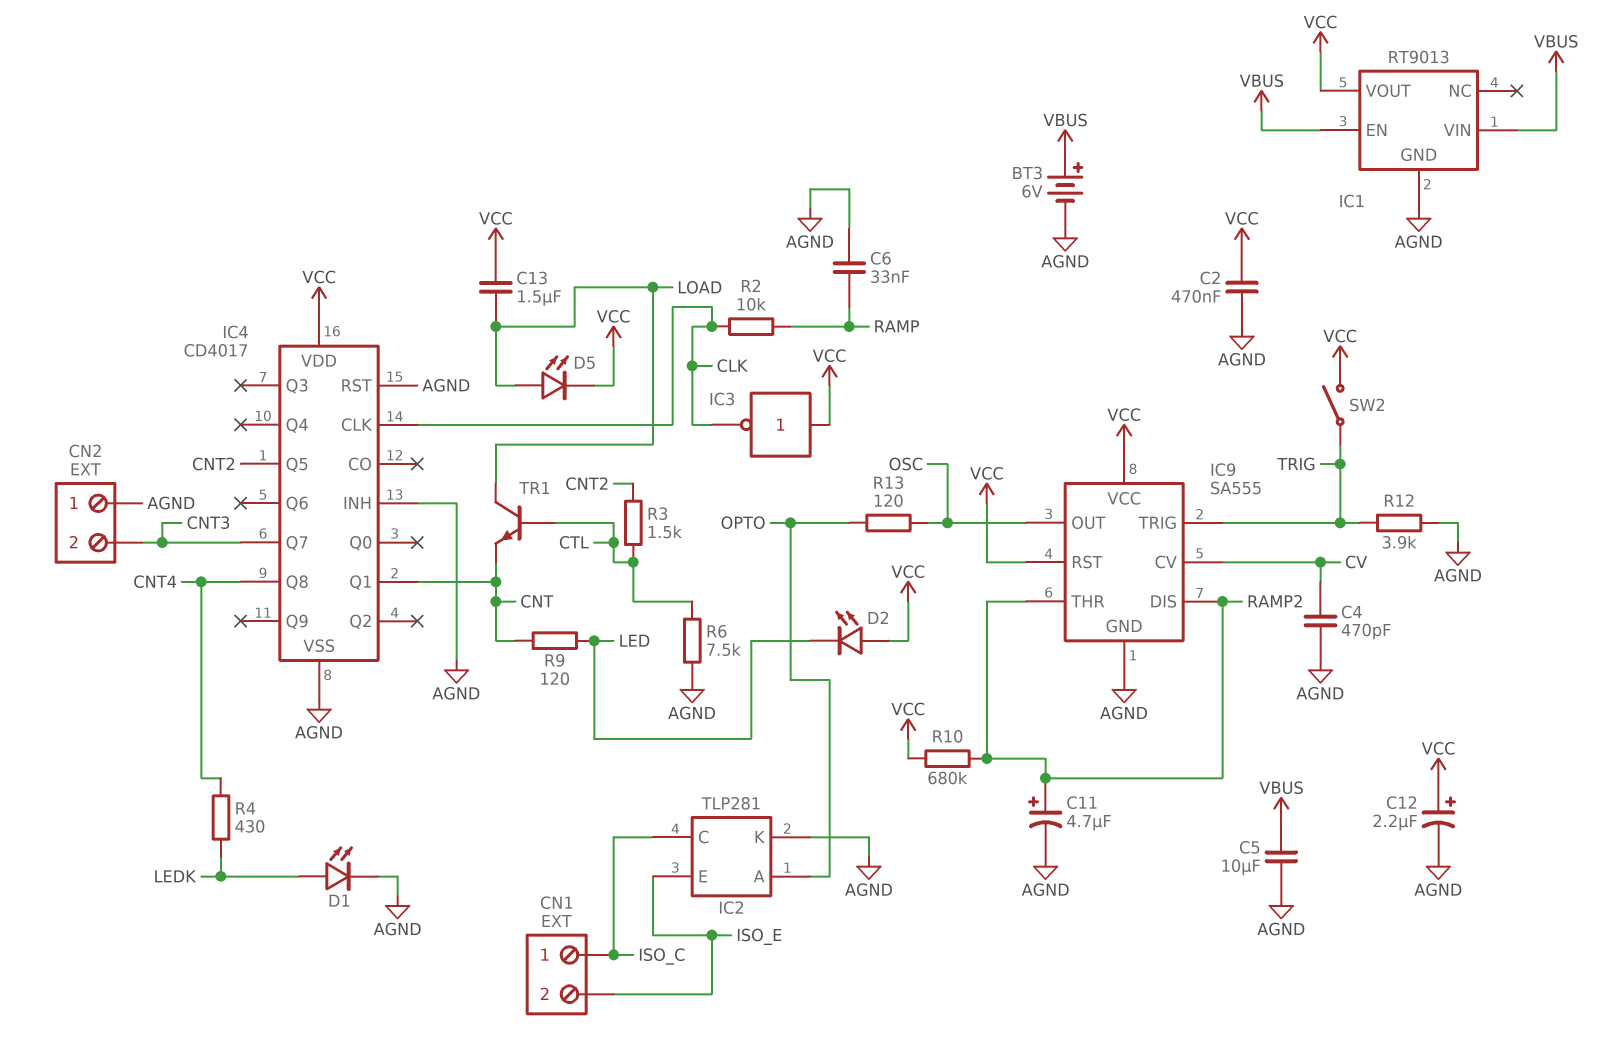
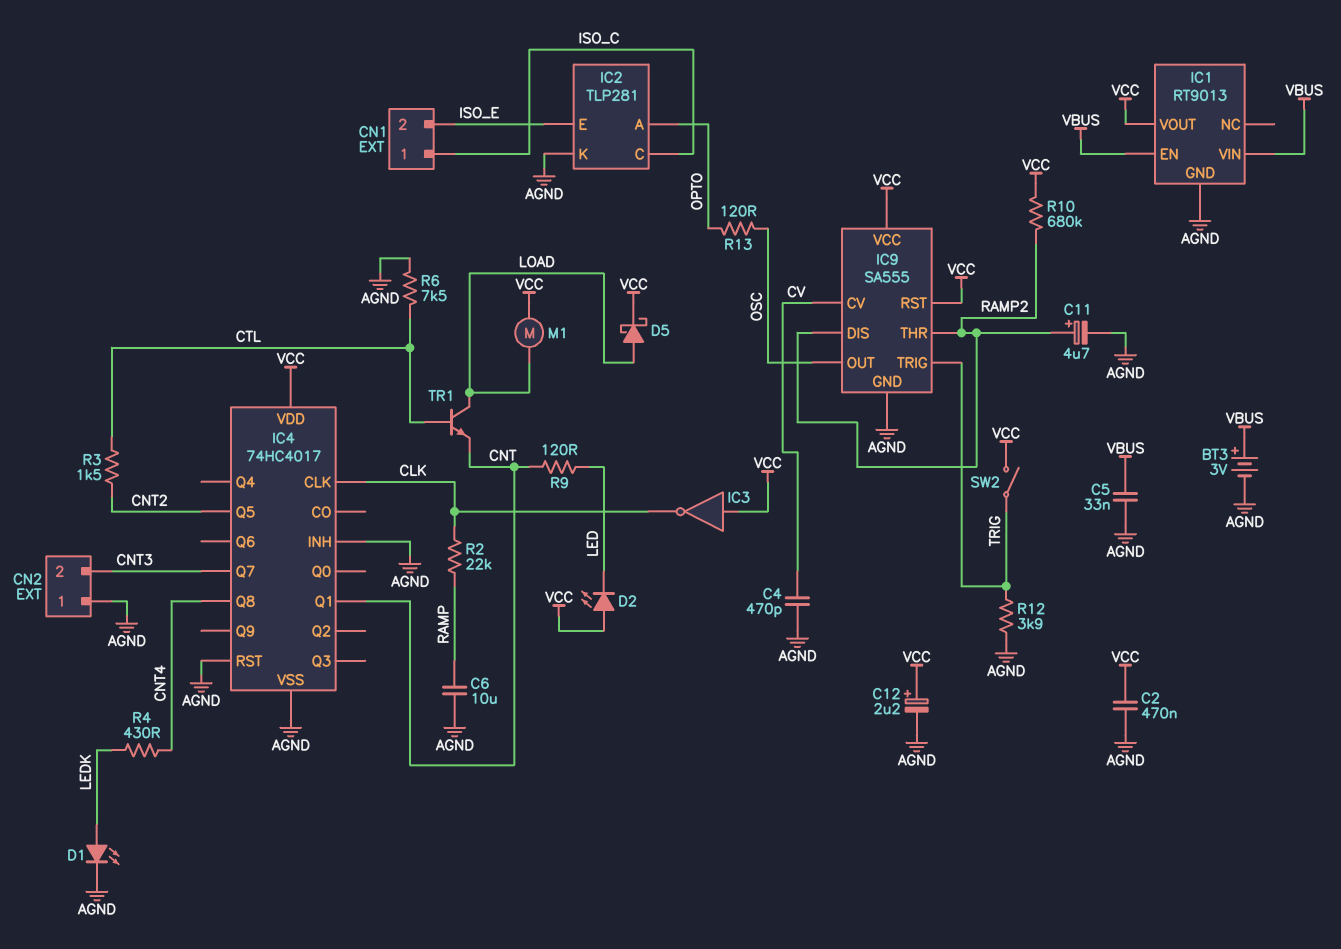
BT3: 6V (plus VBUS, minus AGND) -> 3V (plus VBUS, minus AGND)
C5: 10uF (AGND, VBUS) -> 33nF (AGND, VBUS)
C6: 33nF (AGND, RAMP) -> 10uF (AGND, RAMP)
C13: 1.5uF (LOAD, VCC) -> none
D5: LED (A LOAD, K VCC) -> schottky (A LOAD, K VCC)
IC4: CD4017 -> 74HC4017
M1: none -> motor (LOAD, VCC)
R2: 10k (CLK, RAMP) -> 22k (CLK, RAMP)

